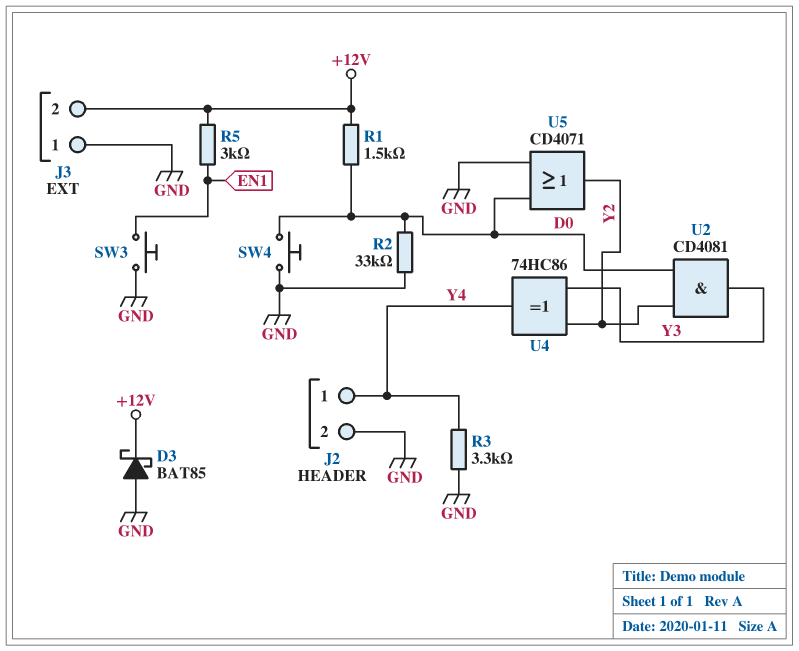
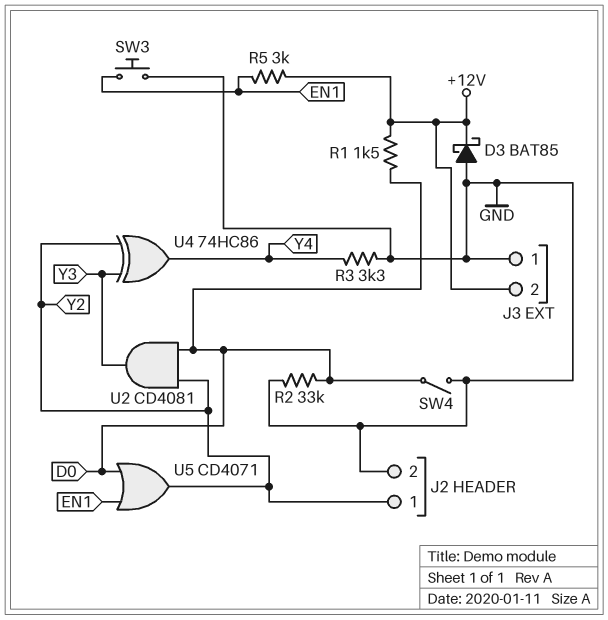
J2 pin 1: Y4 -> Y2
SW4: button (D0, GND) -> switch (D0, GND)
U5: OR CD4071 (in D0, in GND, out Y2) -> OR CD4071 (in D0, in EN1, out Y2)

